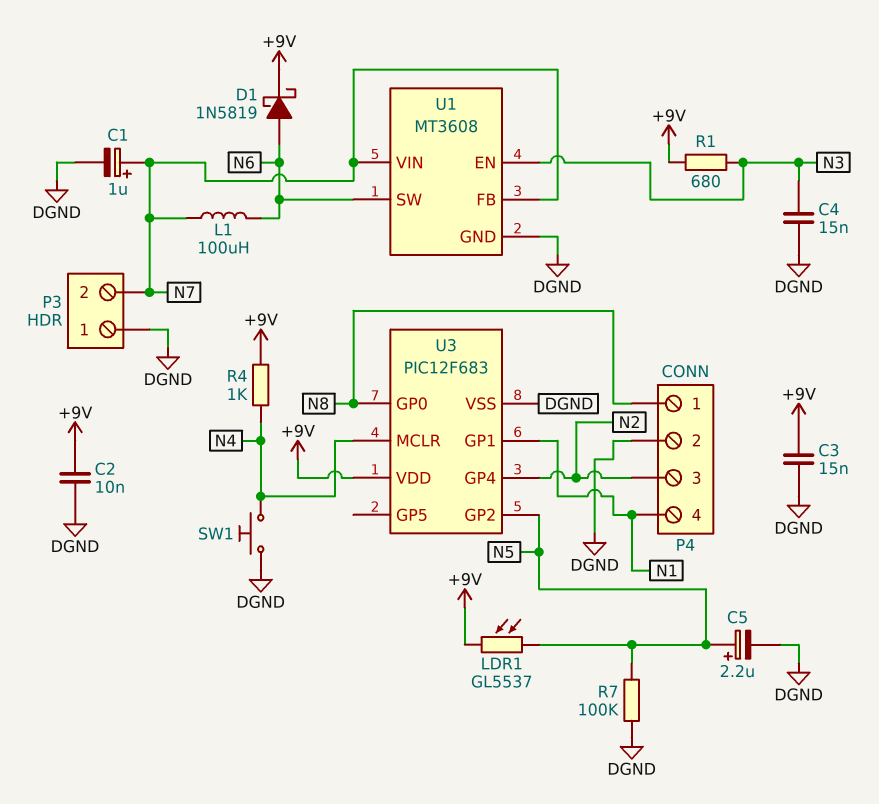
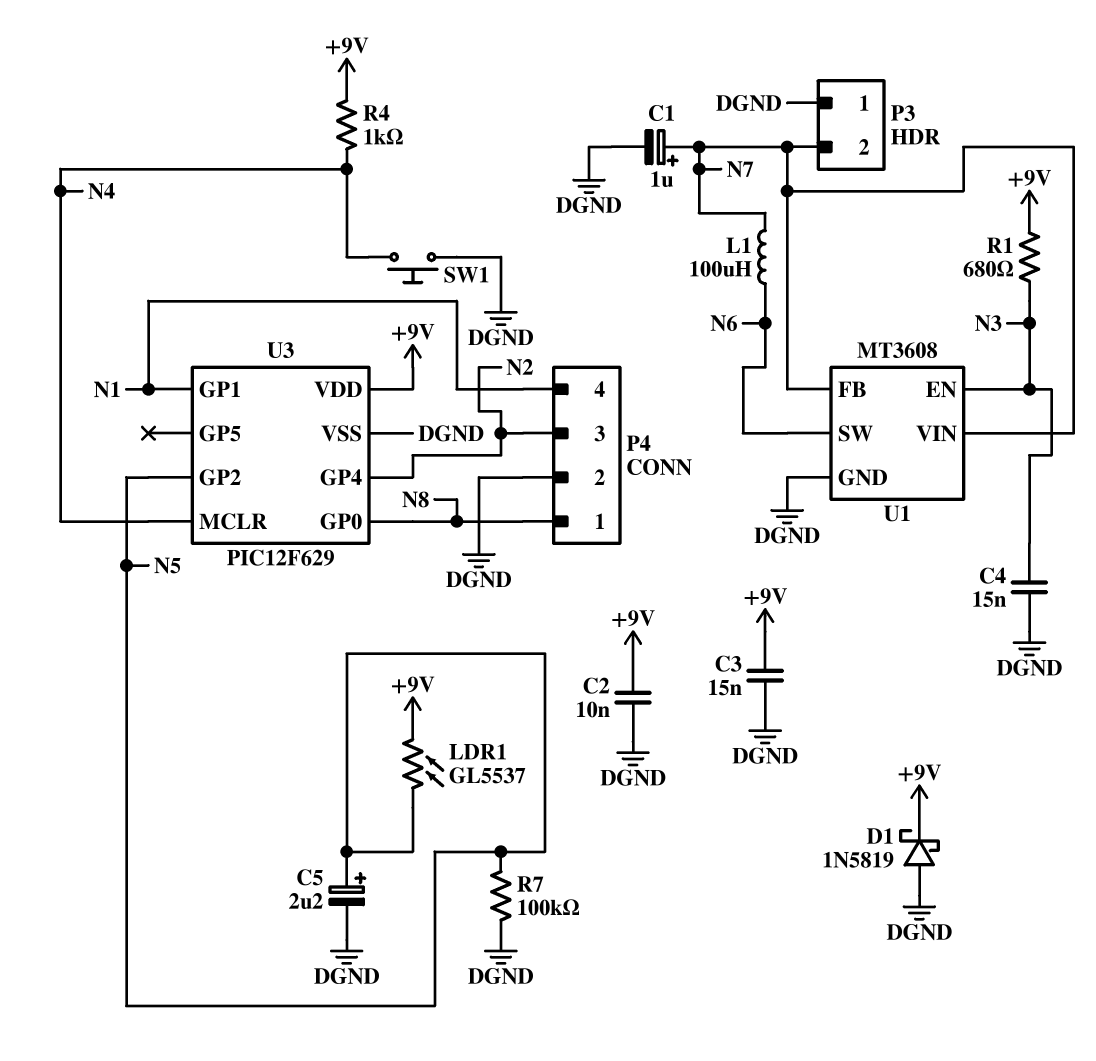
D1: schottky 1N5819 (A N6, K +9V) -> schottky 1N5819 (A DGND, K +9V)
U3: PIC12F683 -> PIC12F629

